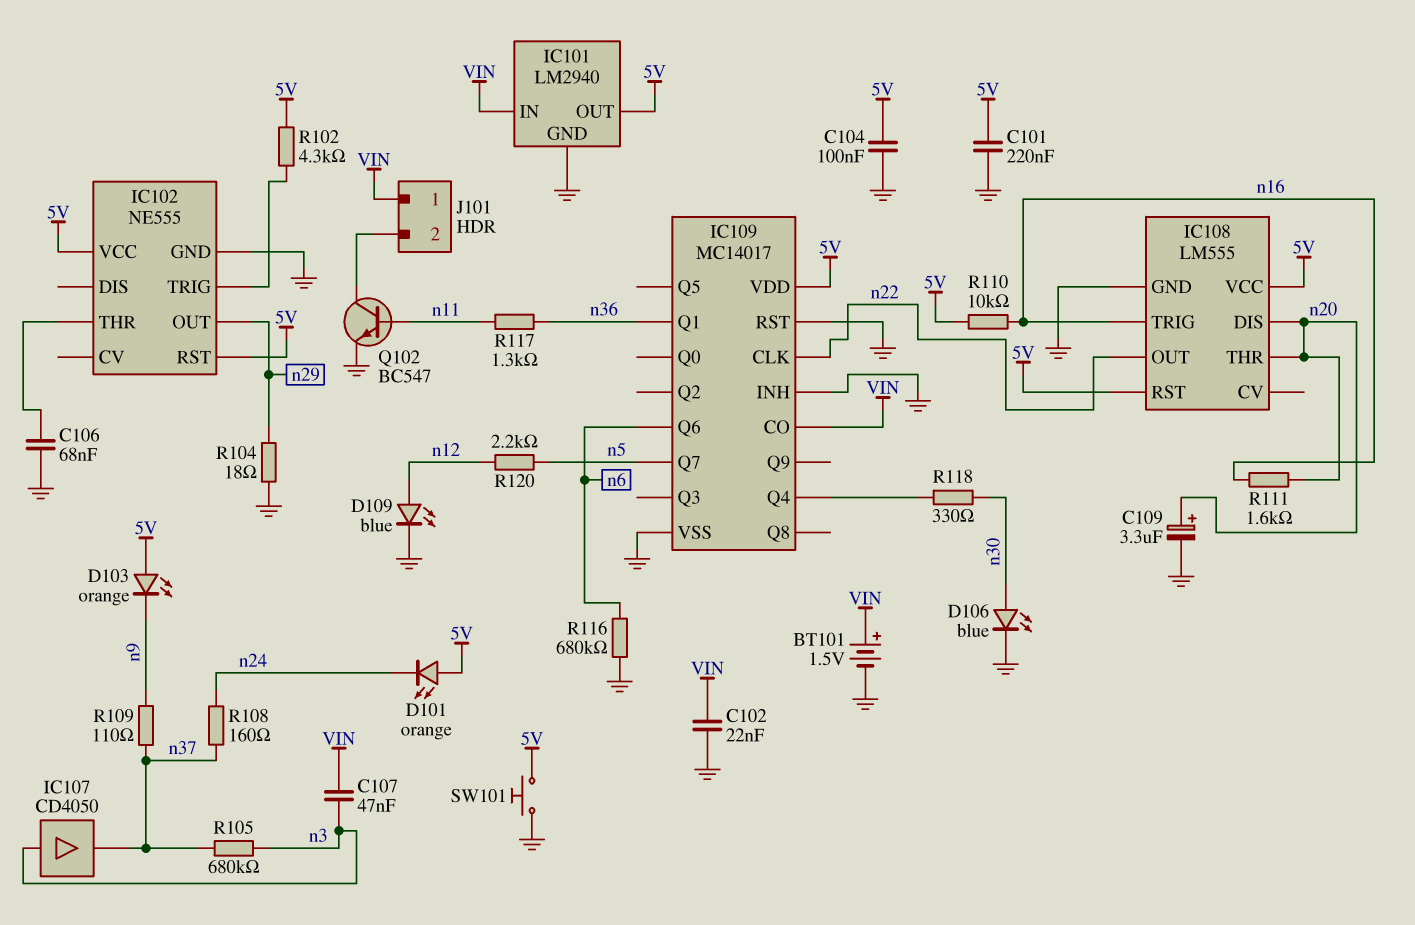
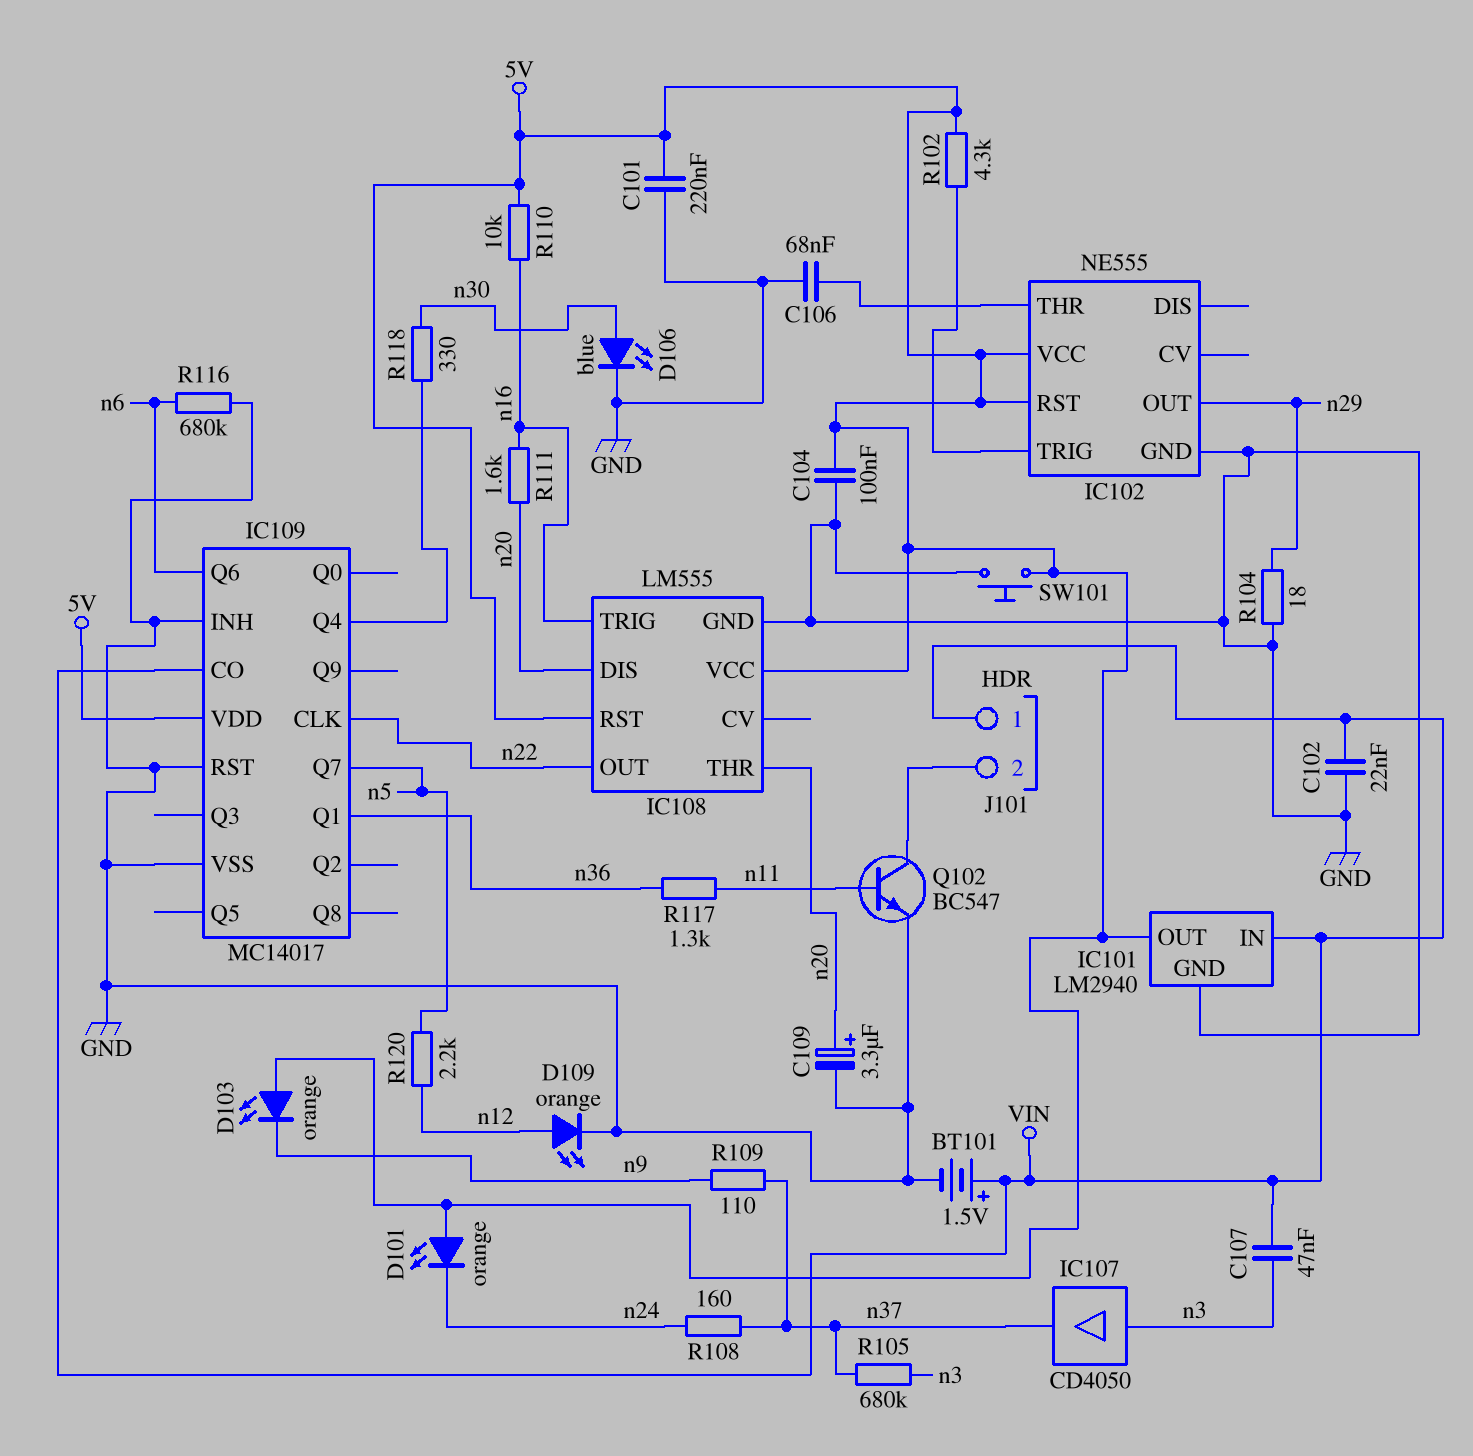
D109: LED blue (A n12, K GND) -> LED orange (A n12, K GND)

